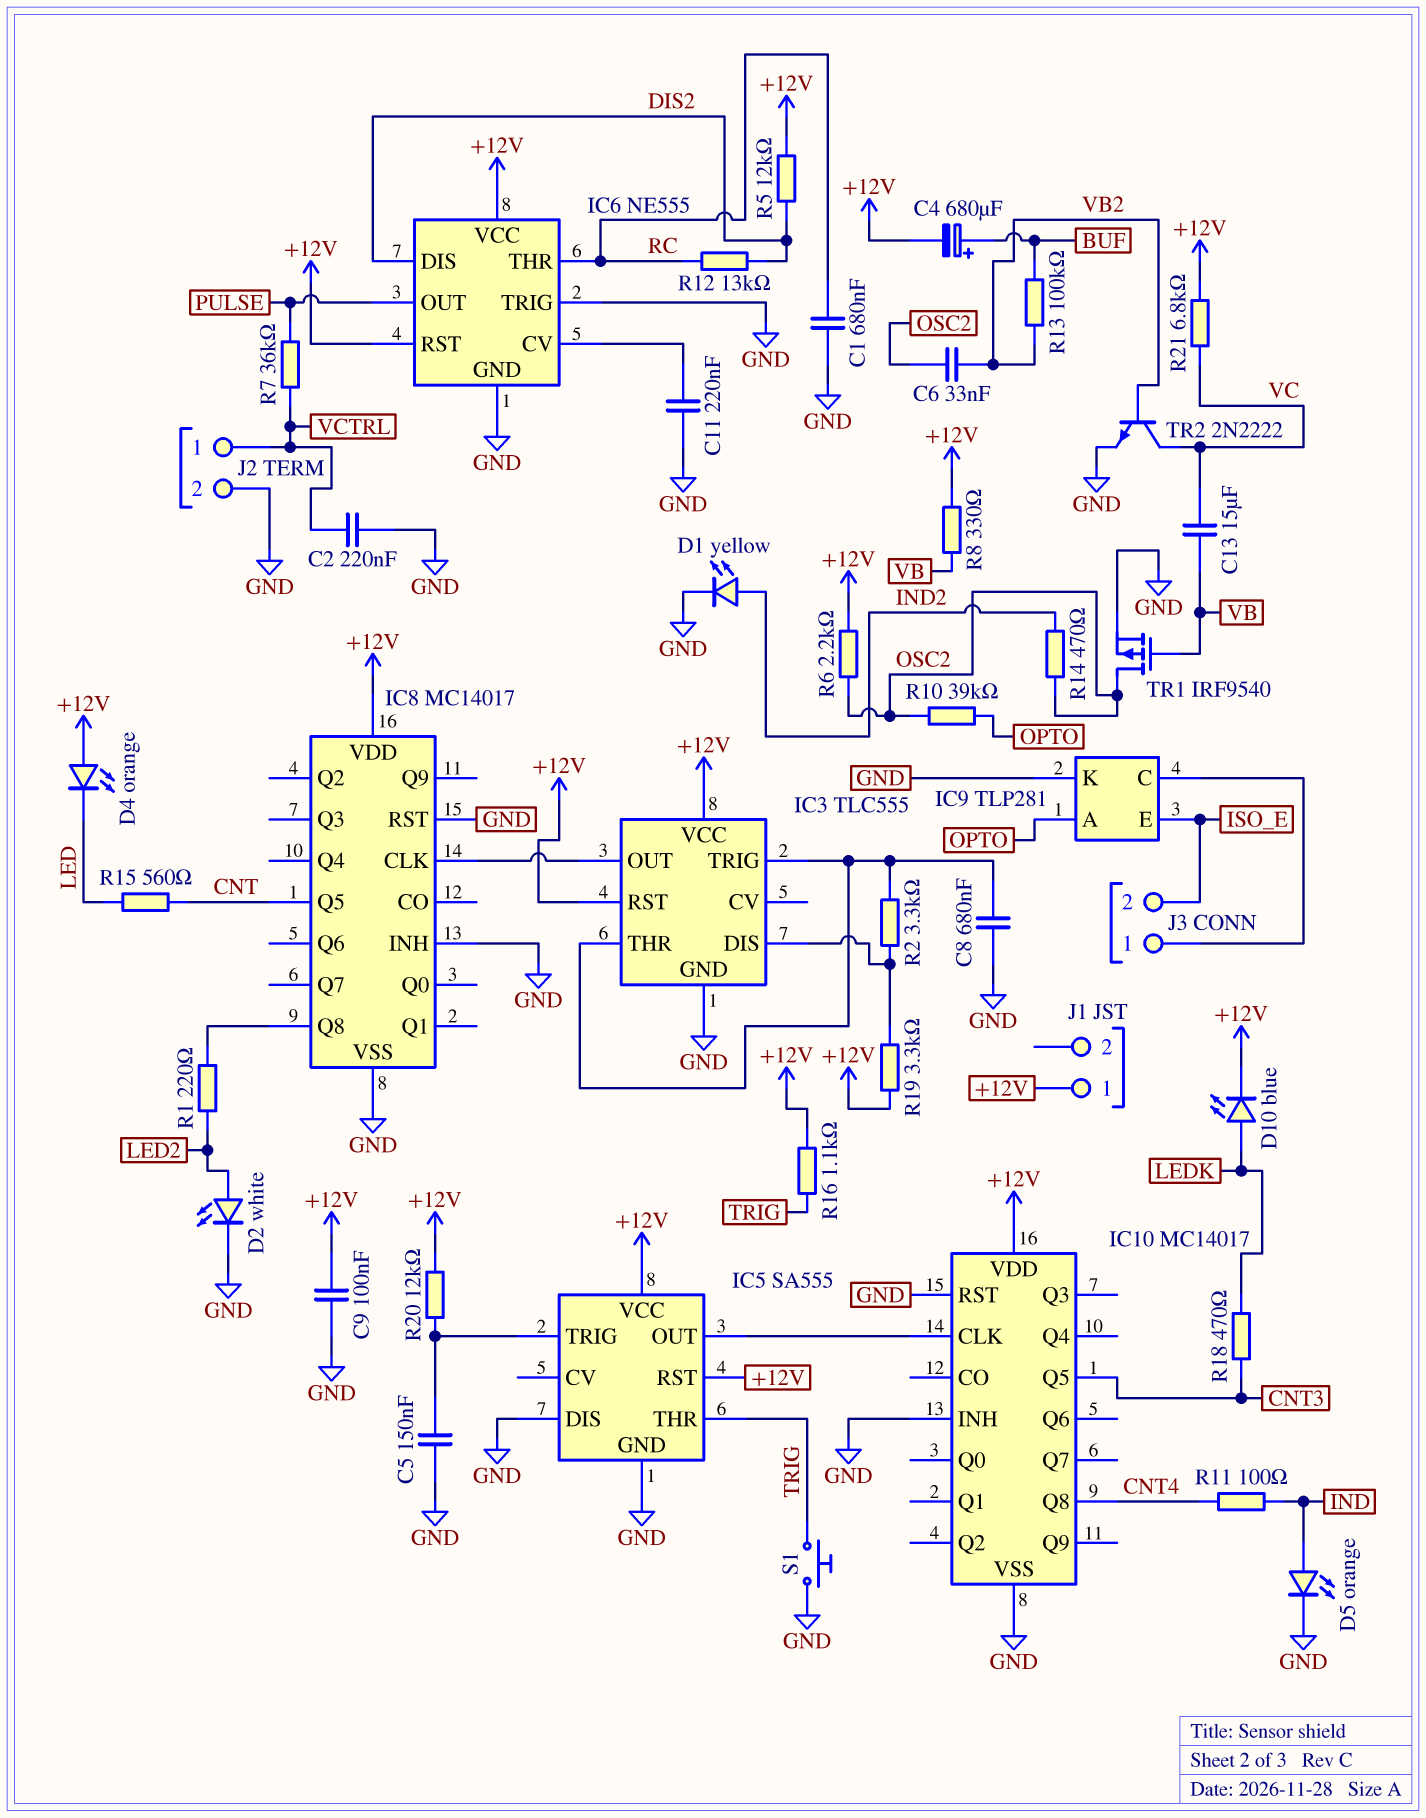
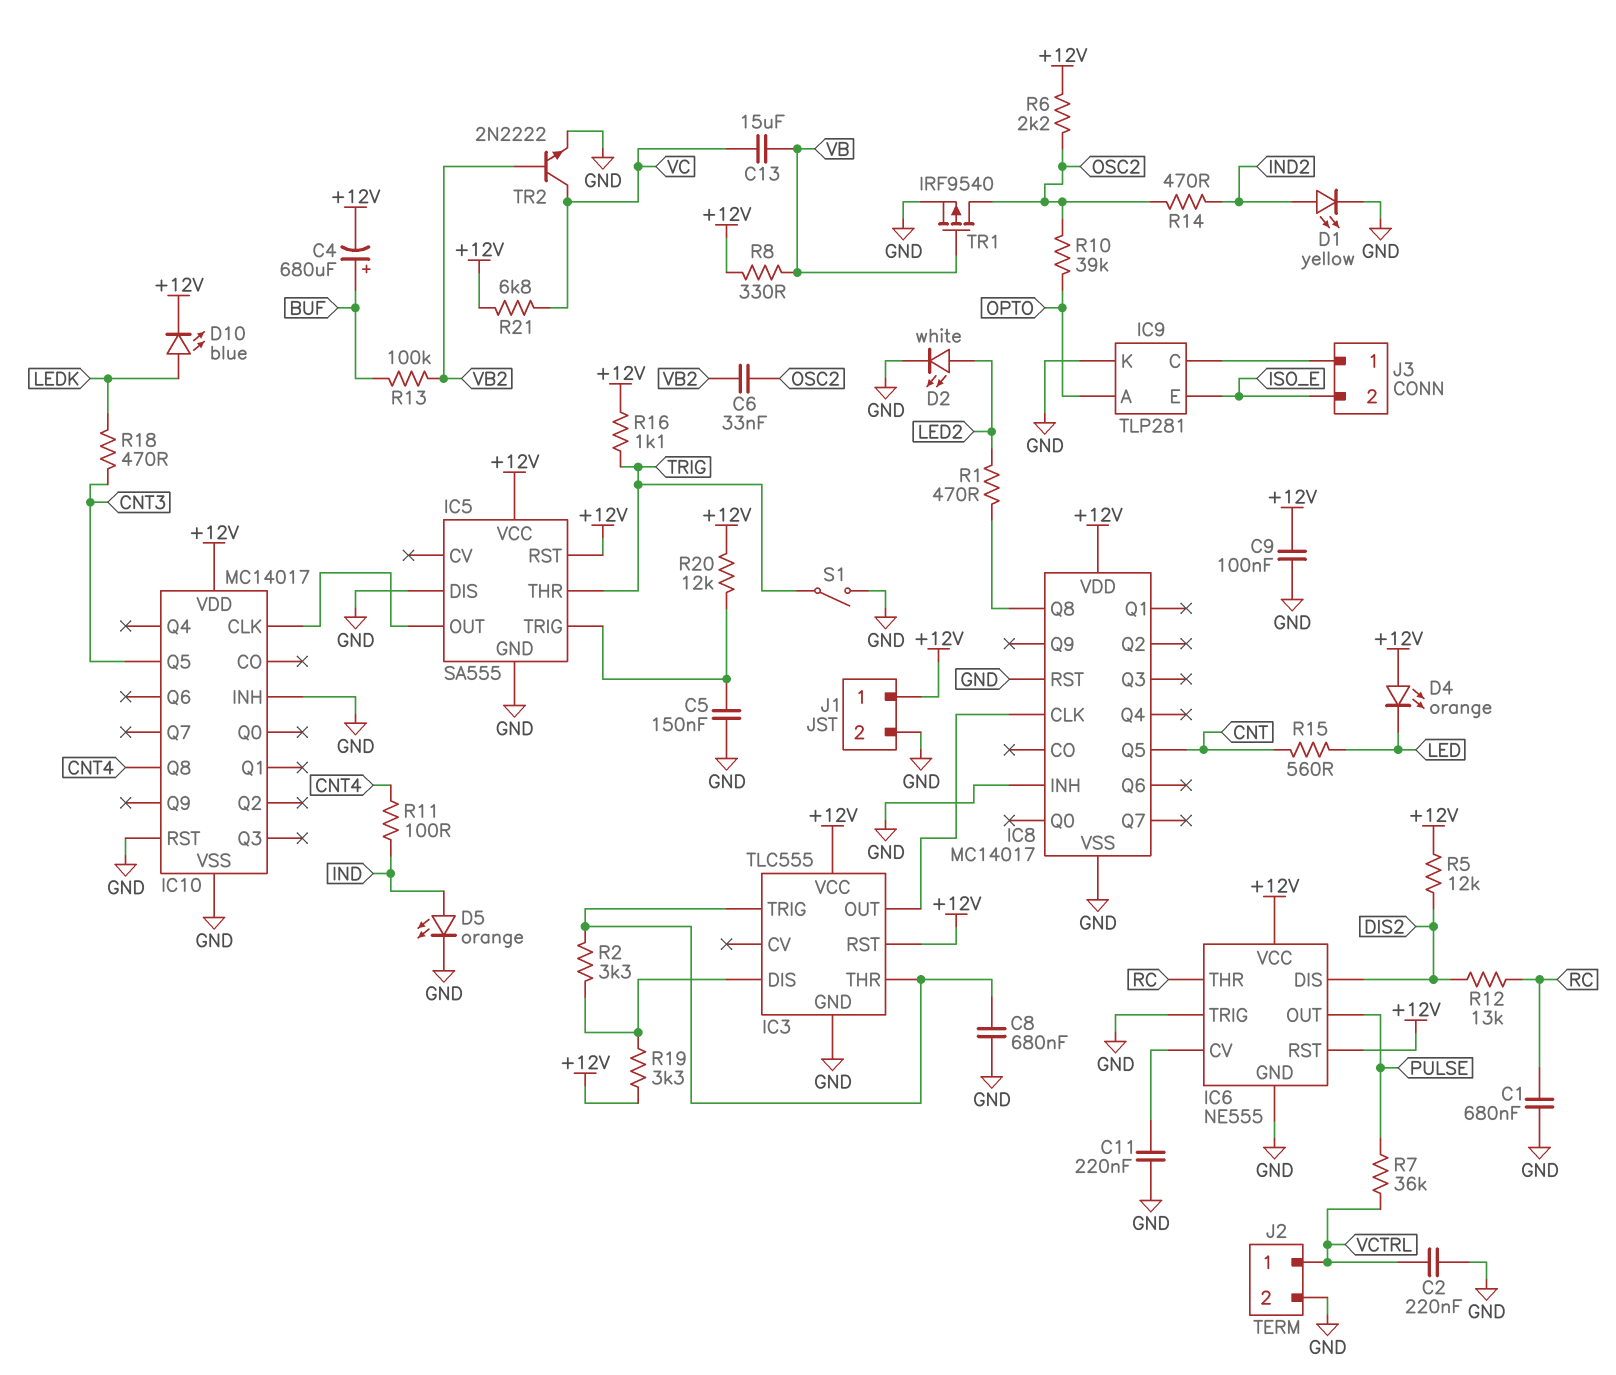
J1 pin 2: none -> GND
R1: 220 (IC8/Q8, LED2) -> 470 (IC8/Q8, LED2)
S1: button (GND, TRIG) -> switch (GND, TRIG)

